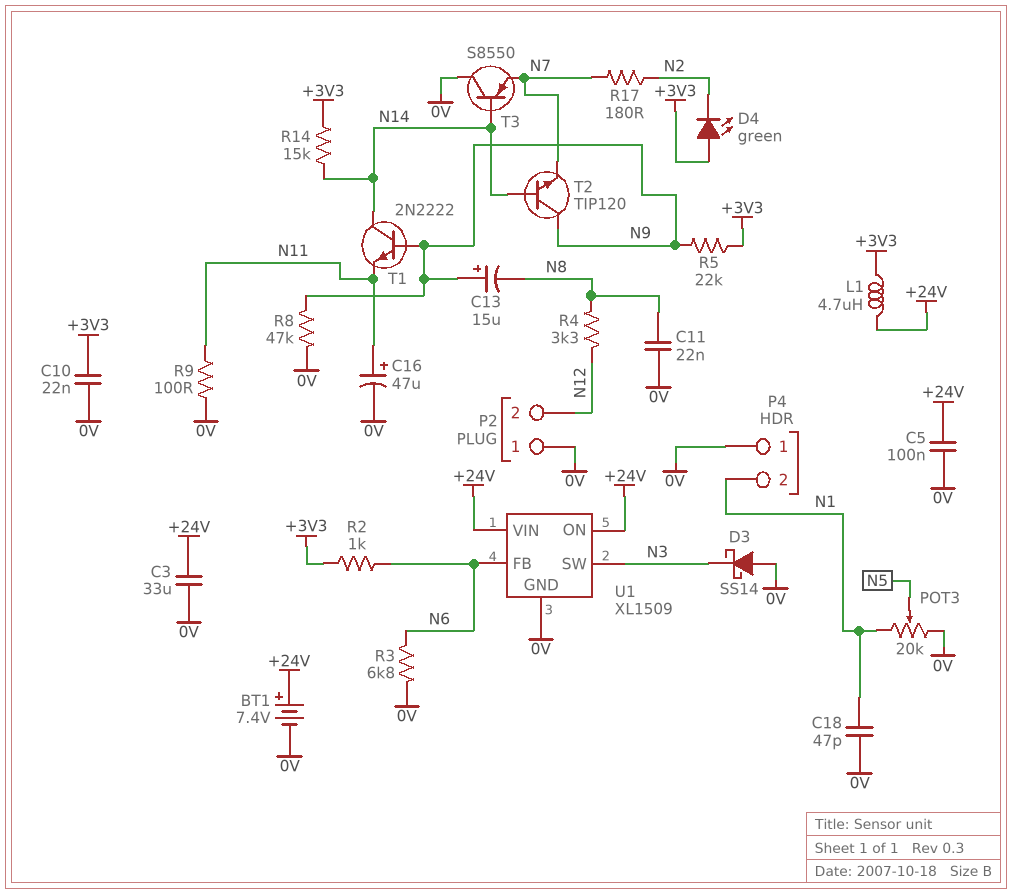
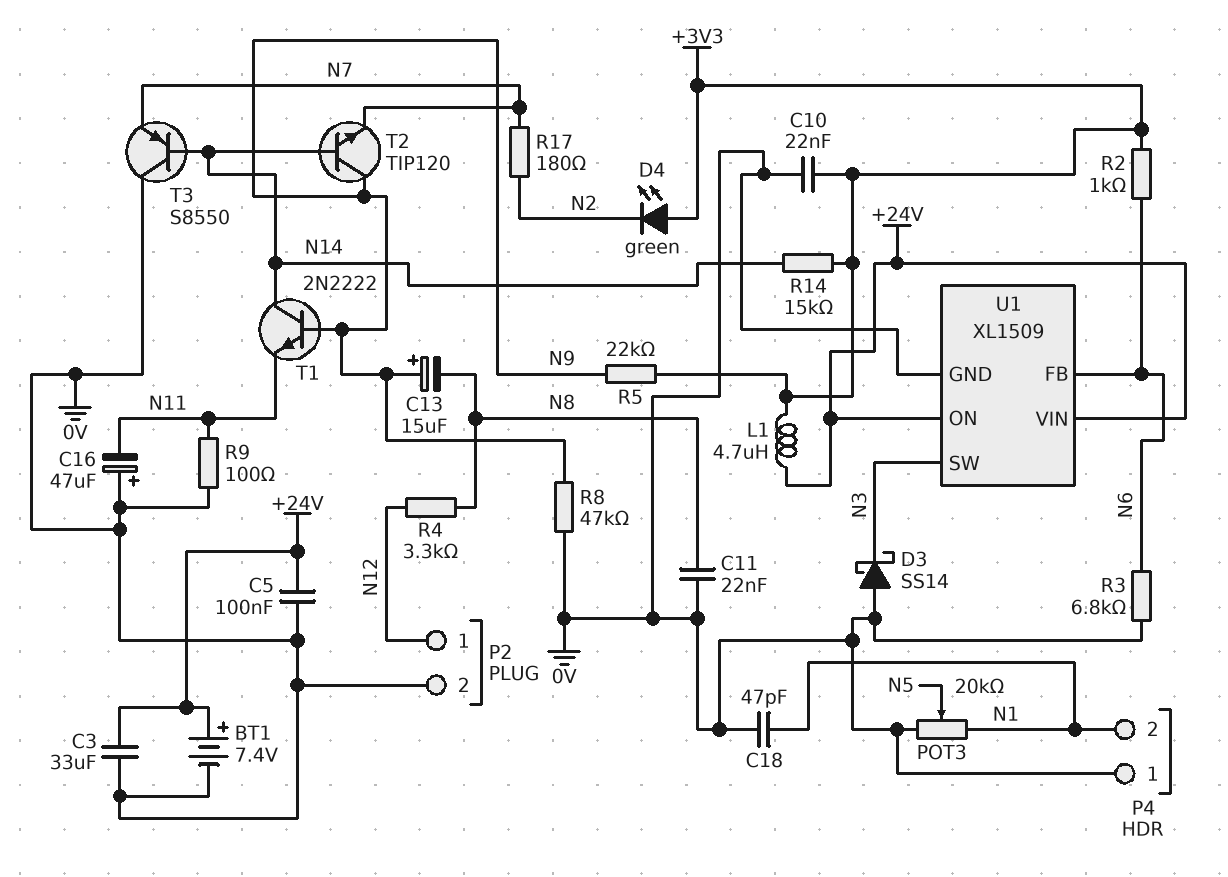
C16: 47uF (plus N11, minus 0V) -> 47uF (plus 0V, minus N11)
P2 pin 1: 0V -> N12
P2 pin 2: N12 -> 0V

